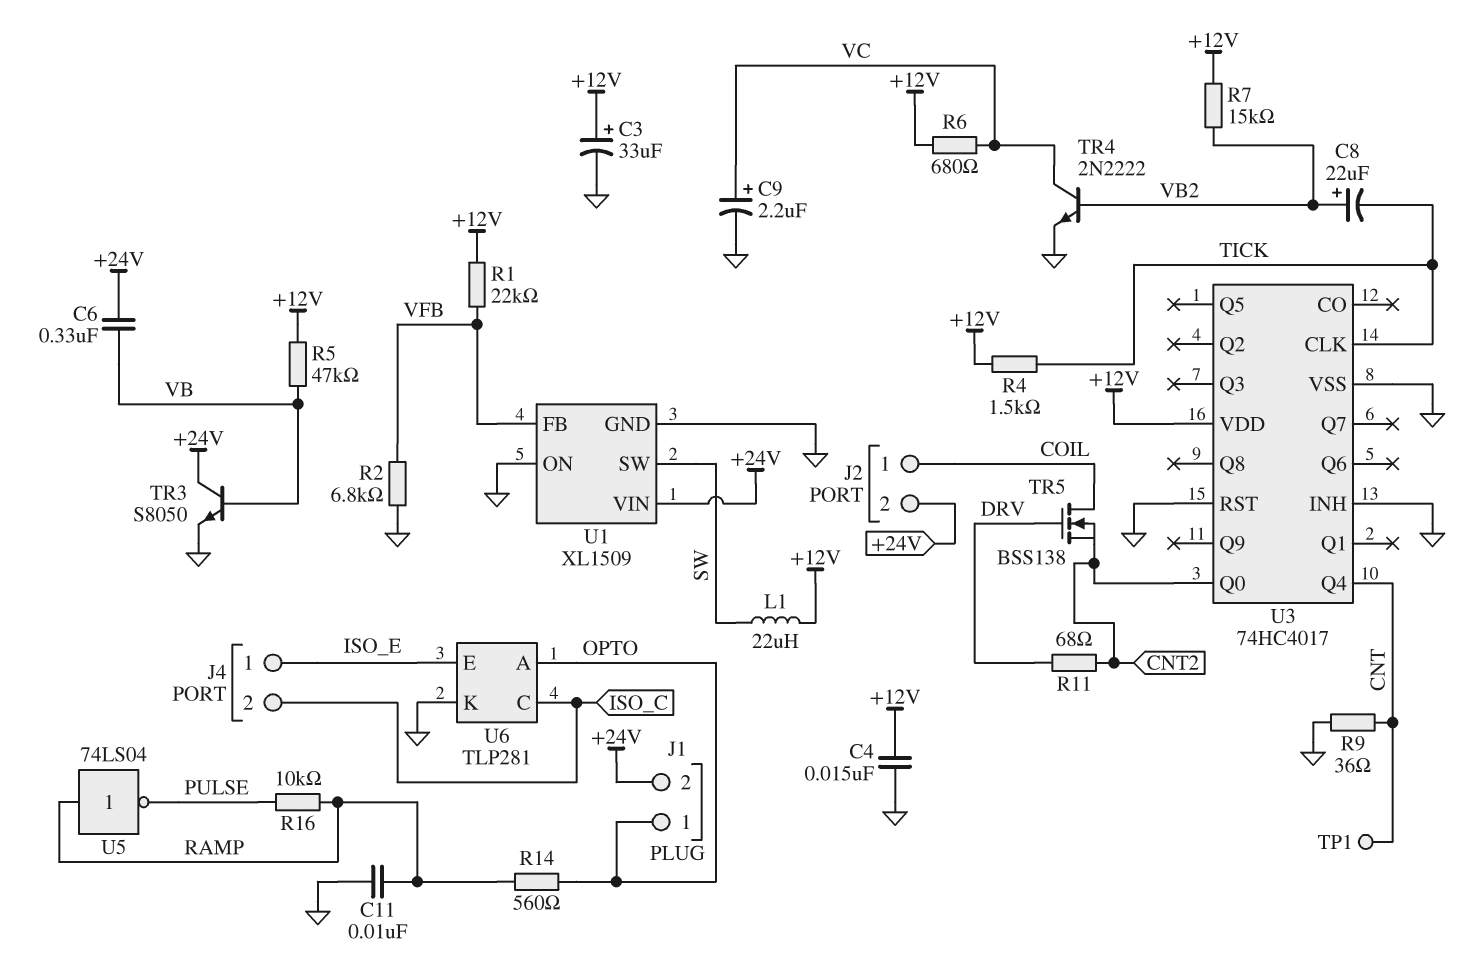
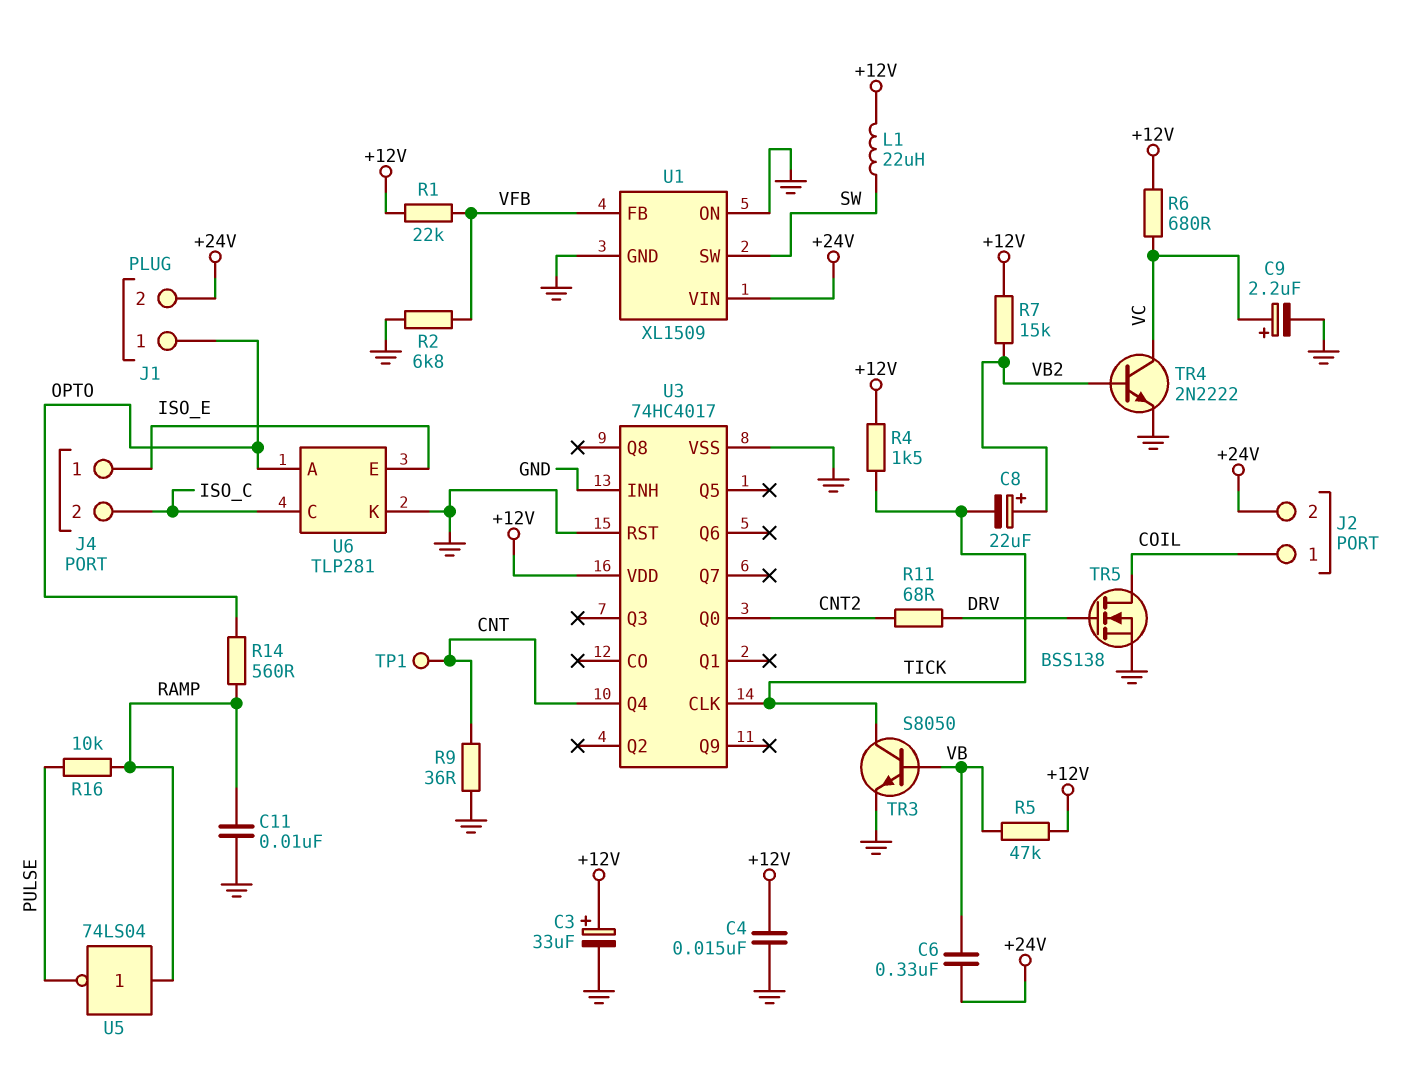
TR3: NPN S8050 (B VB, C +24V, E GND) -> NPN S8050 (B VB, C TICK, E GND)
TR5: NMOS BSS138 (G DRV, D COIL, S CNT2) -> NMOS BSS138 (G DRV, D COIL, S GND)

